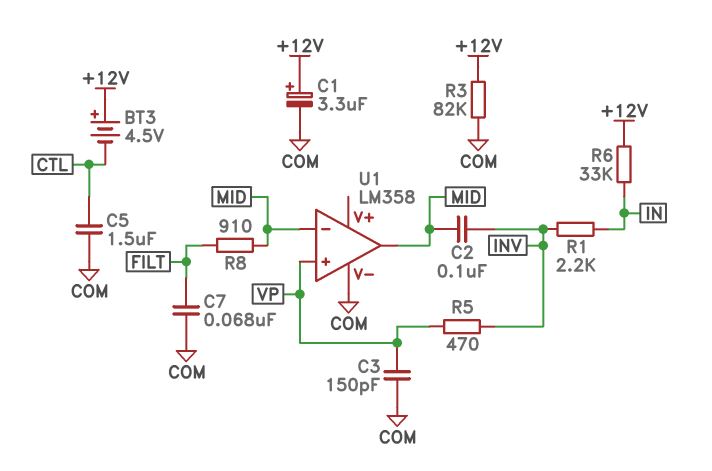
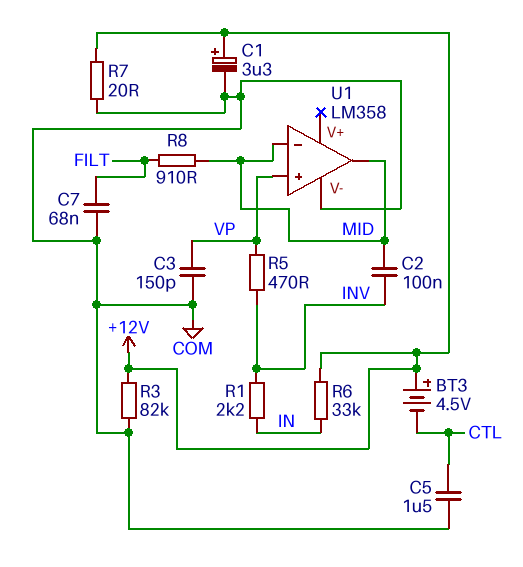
R7: none -> 20 (+12V, COM)

